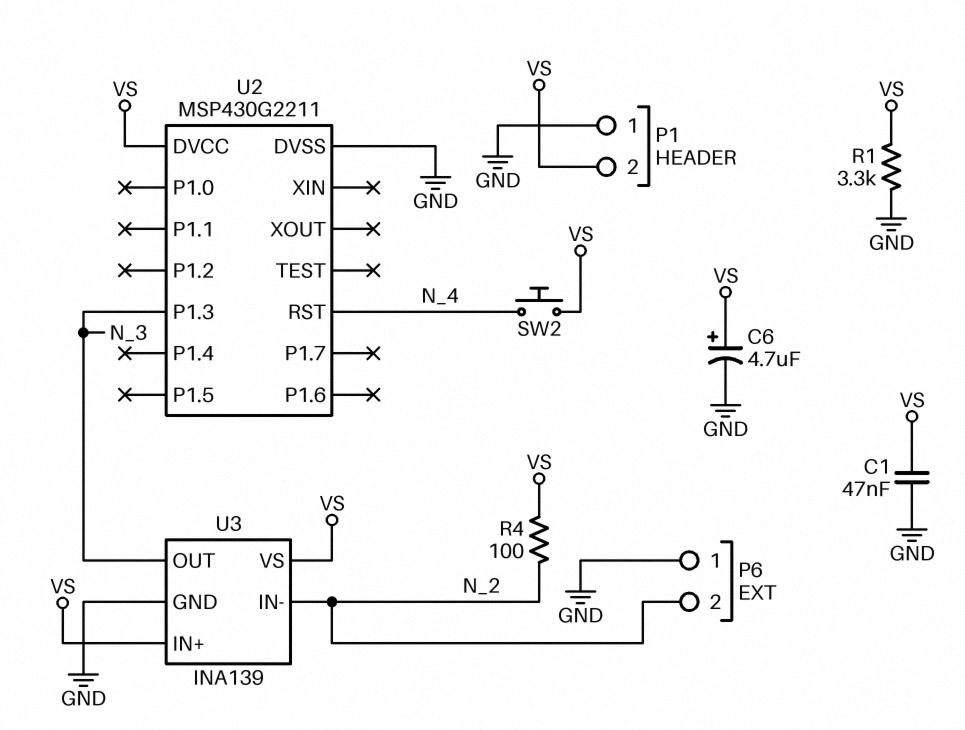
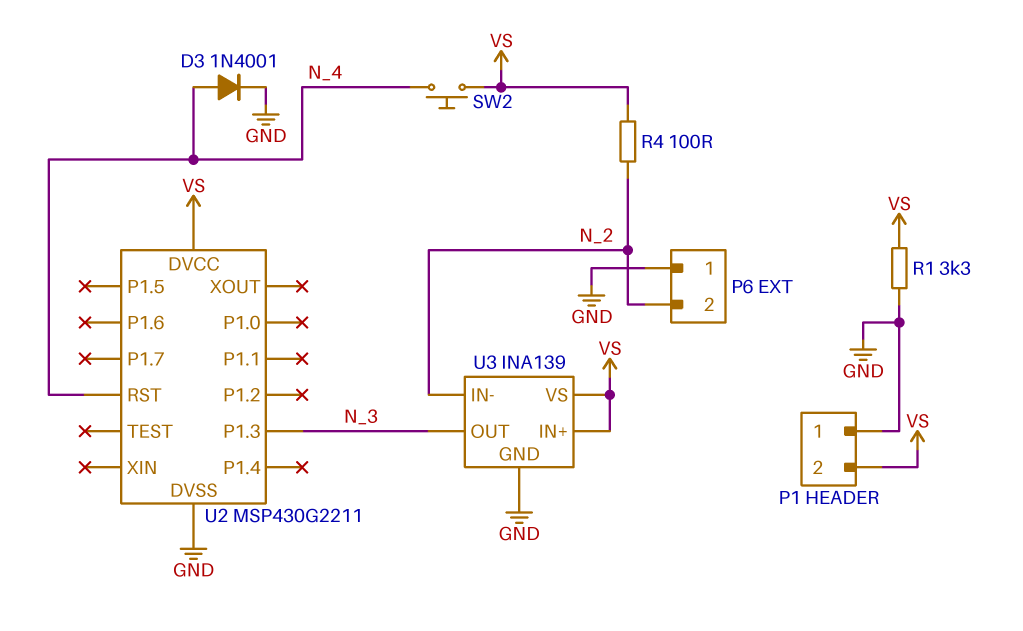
C1: 47nF (GND, VS) -> none
C6: 4.7uF (plus VS, minus GND) -> none
D3: none -> diode 1N4001 (A N_4, K GND)

